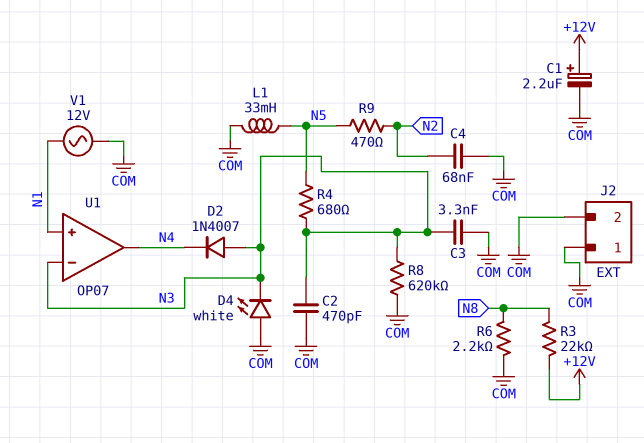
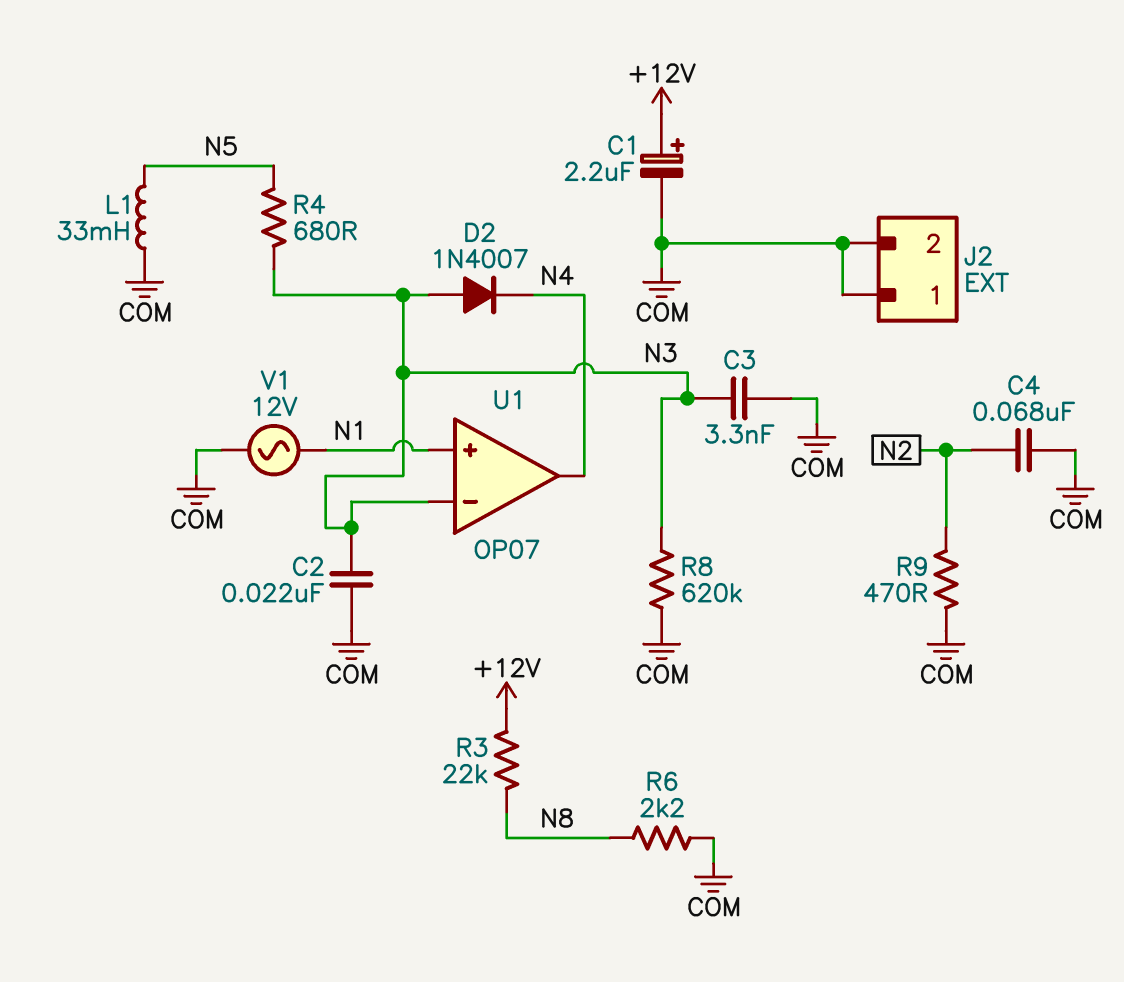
C2: 470pF (COM, N3) -> 22nF (COM, N3)
D4: LED white (A COM, K N3) -> none
R9: 470 (N2, N5) -> 470 (COM, N2)

